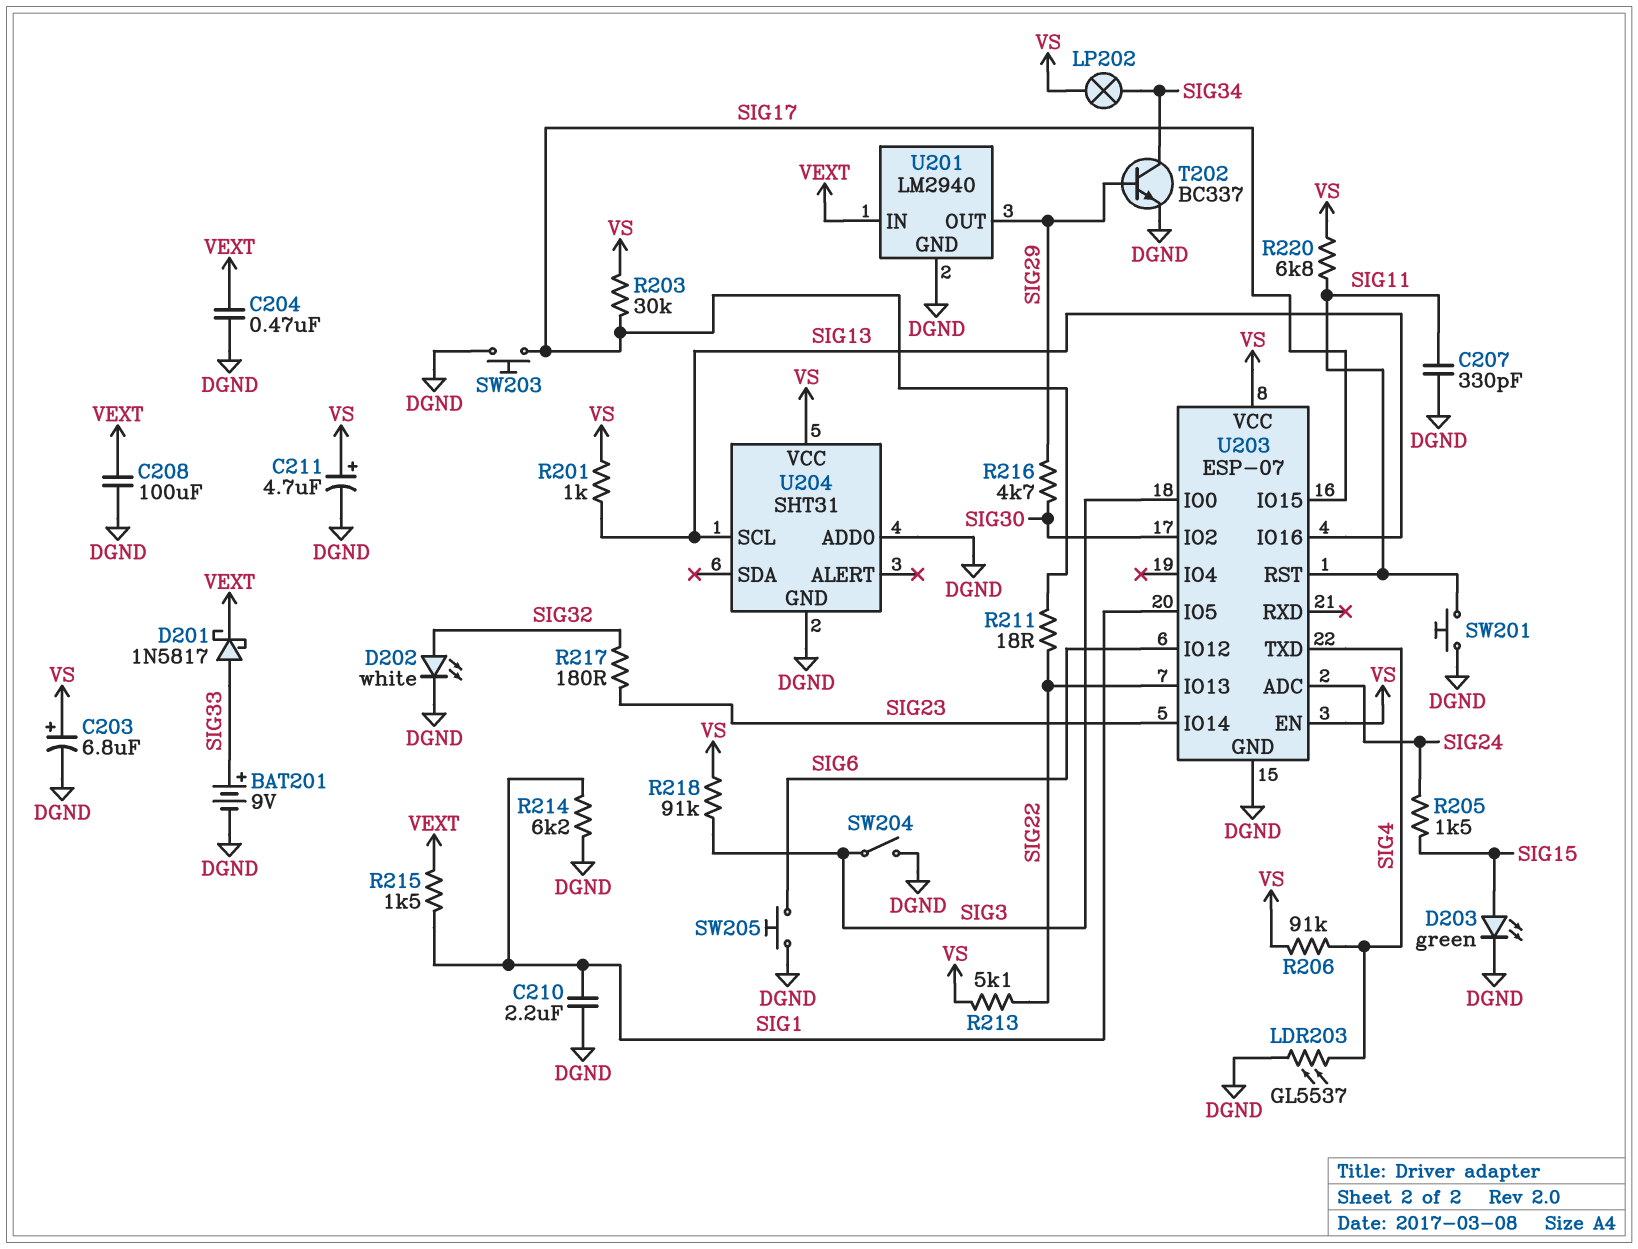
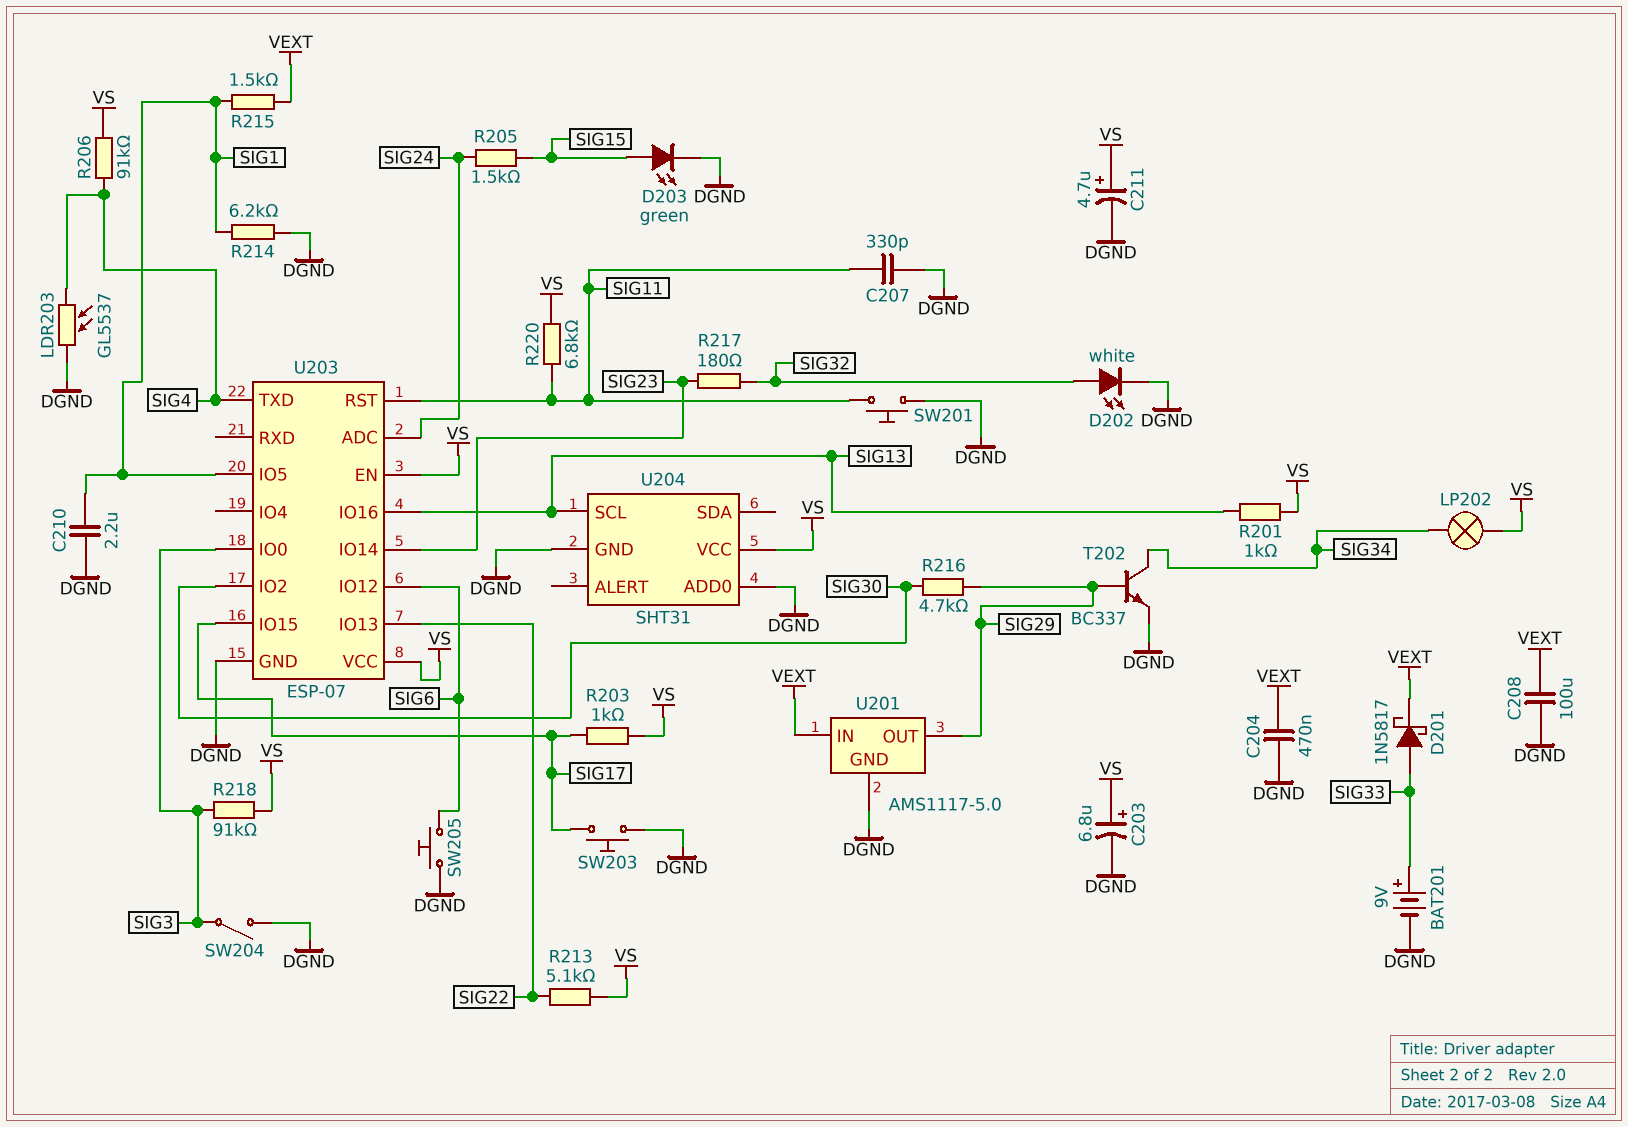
R203: 30k (SIG17, VS) -> 1k (SIG17, VS)
R211: 18 (SIG17, SIG22) -> none
U201: LM2940 -> AMS1117-5.0

